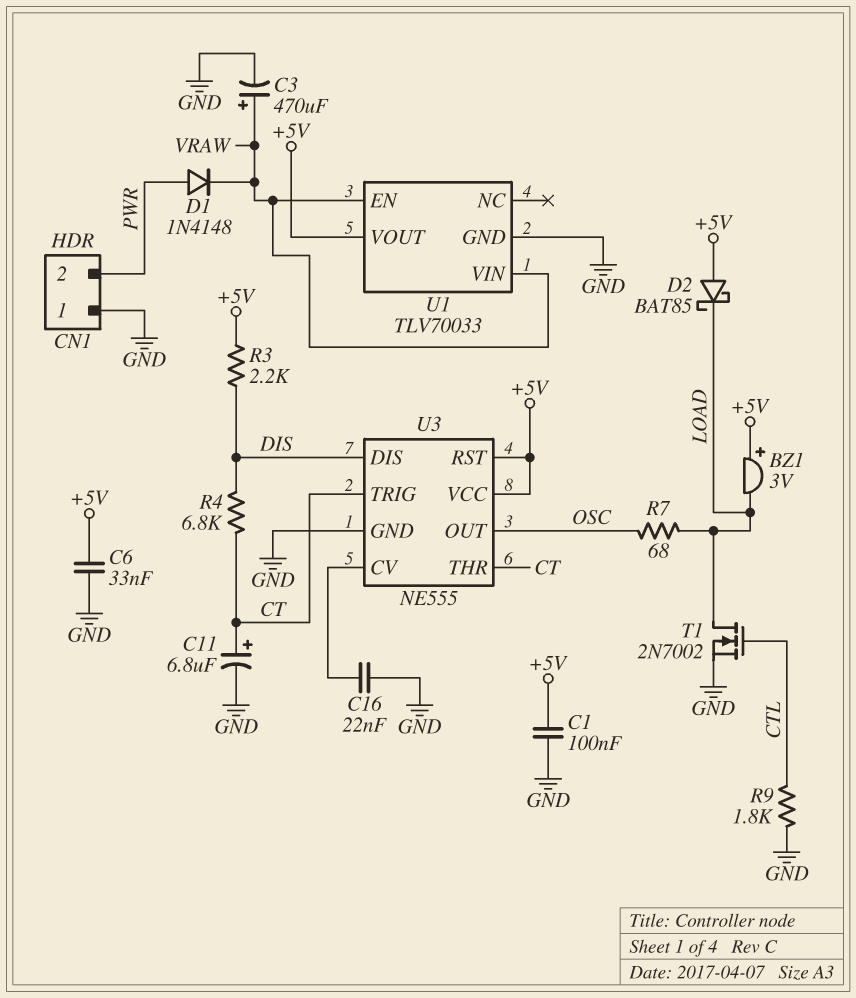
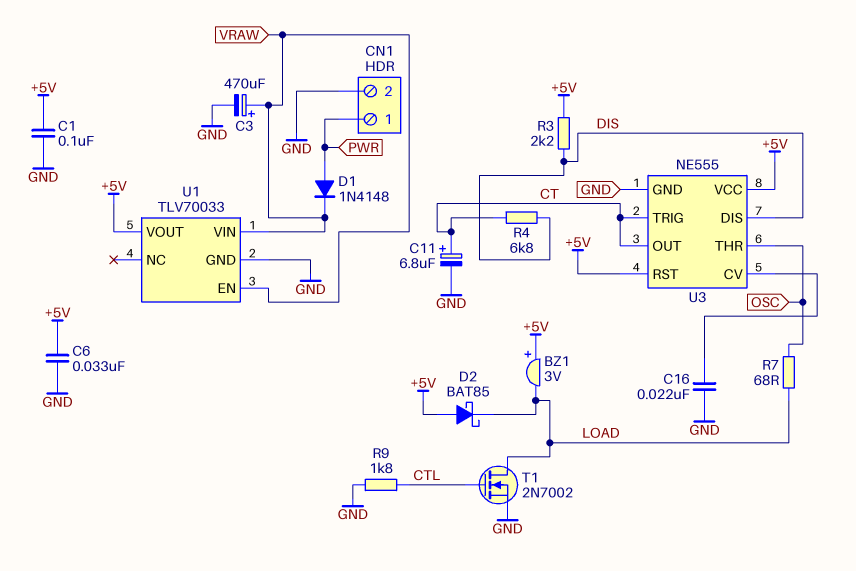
CN1 pin 1: GND -> PWR
CN1 pin 2: PWR -> GND
U3 pin OUT: OSC -> CT
U3 pin THR: CT -> OSC

